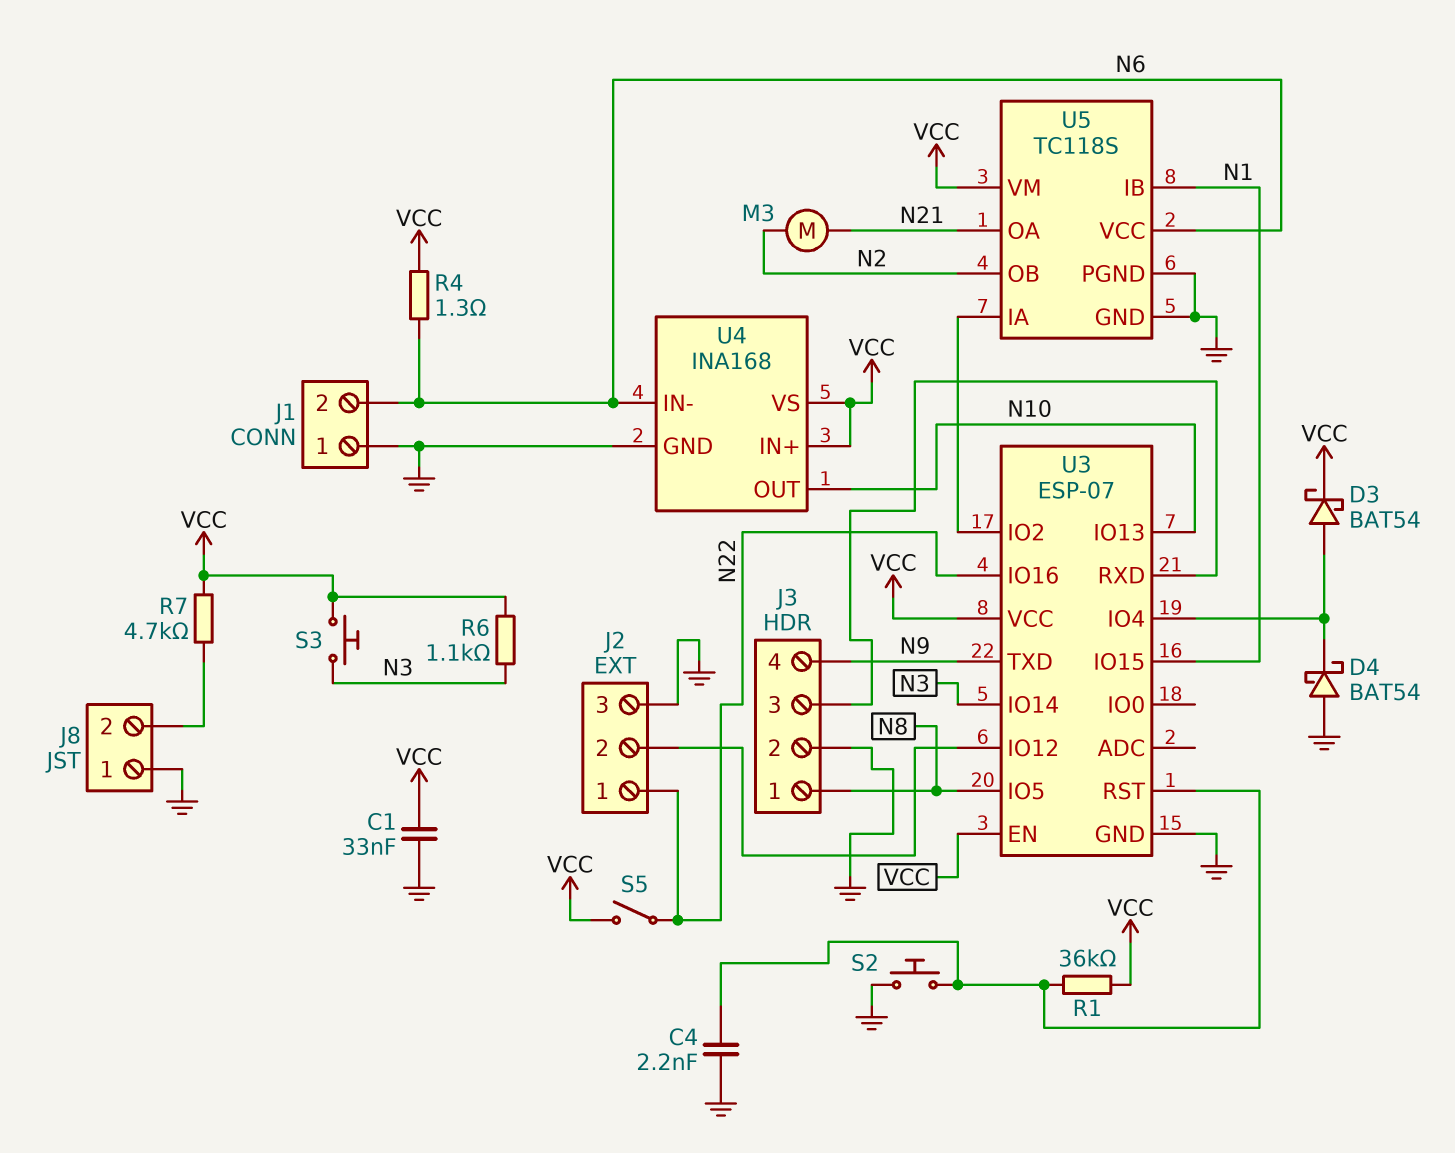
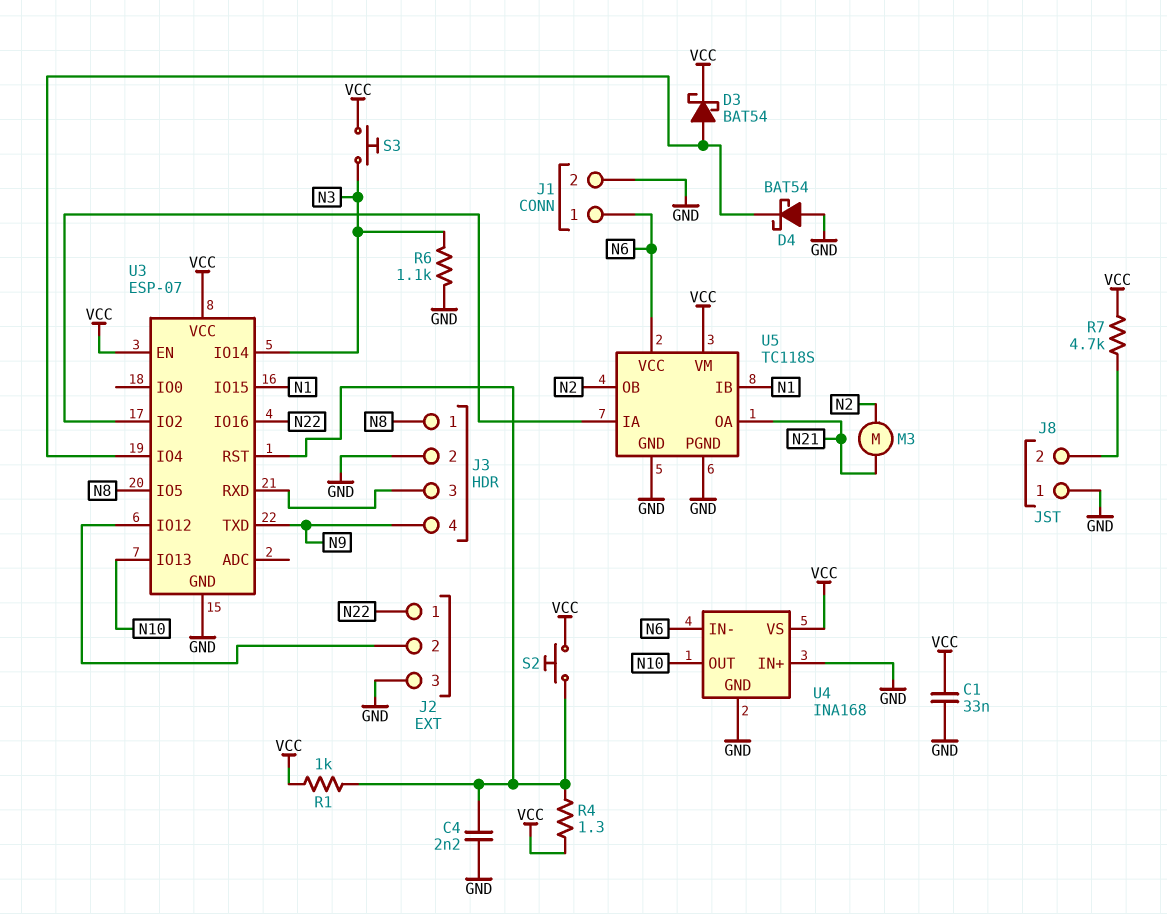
J1 pin 1: GND -> N6
J1 pin 2: N6 -> GND
R1: 36k (U3/RST, VCC) -> 1k (U3/RST, VCC)
R4: 1.3 (N6, VCC) -> 1.3 (U3/RST, VCC)
R6: 1.1k (N3, VCC) -> 1.1k (GND, N3)
S2: button (GND, U3/RST) -> button (U3/RST, VCC)
S5: switch (N22, VCC) -> none
U4 pin IN+: VCC -> GND

